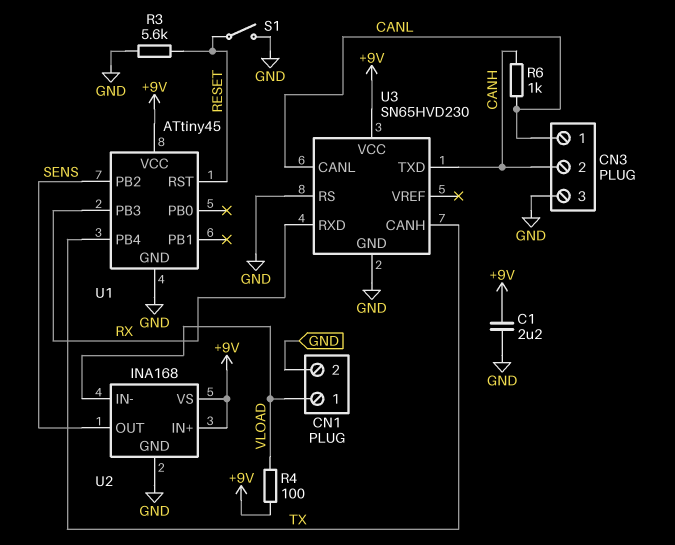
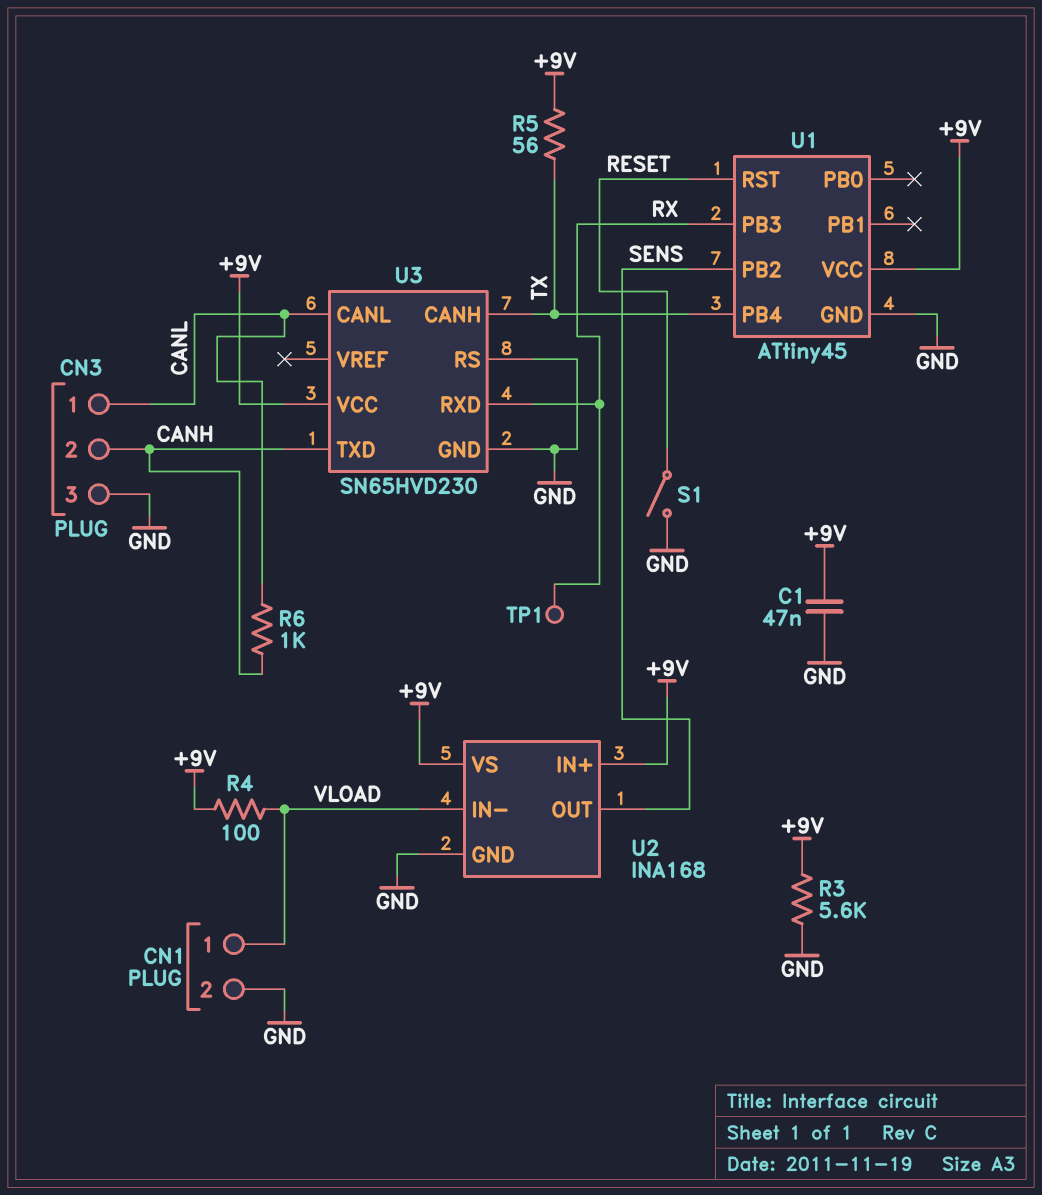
C1: 2.2uF (+9V, GND) -> 47nF (+9V, GND)
R3: 5.6k (GND, RESET) -> 5.6k (+9V, GND)
R5: none -> 56 (+9V, TX)
TP1: none -> test point (RX)

